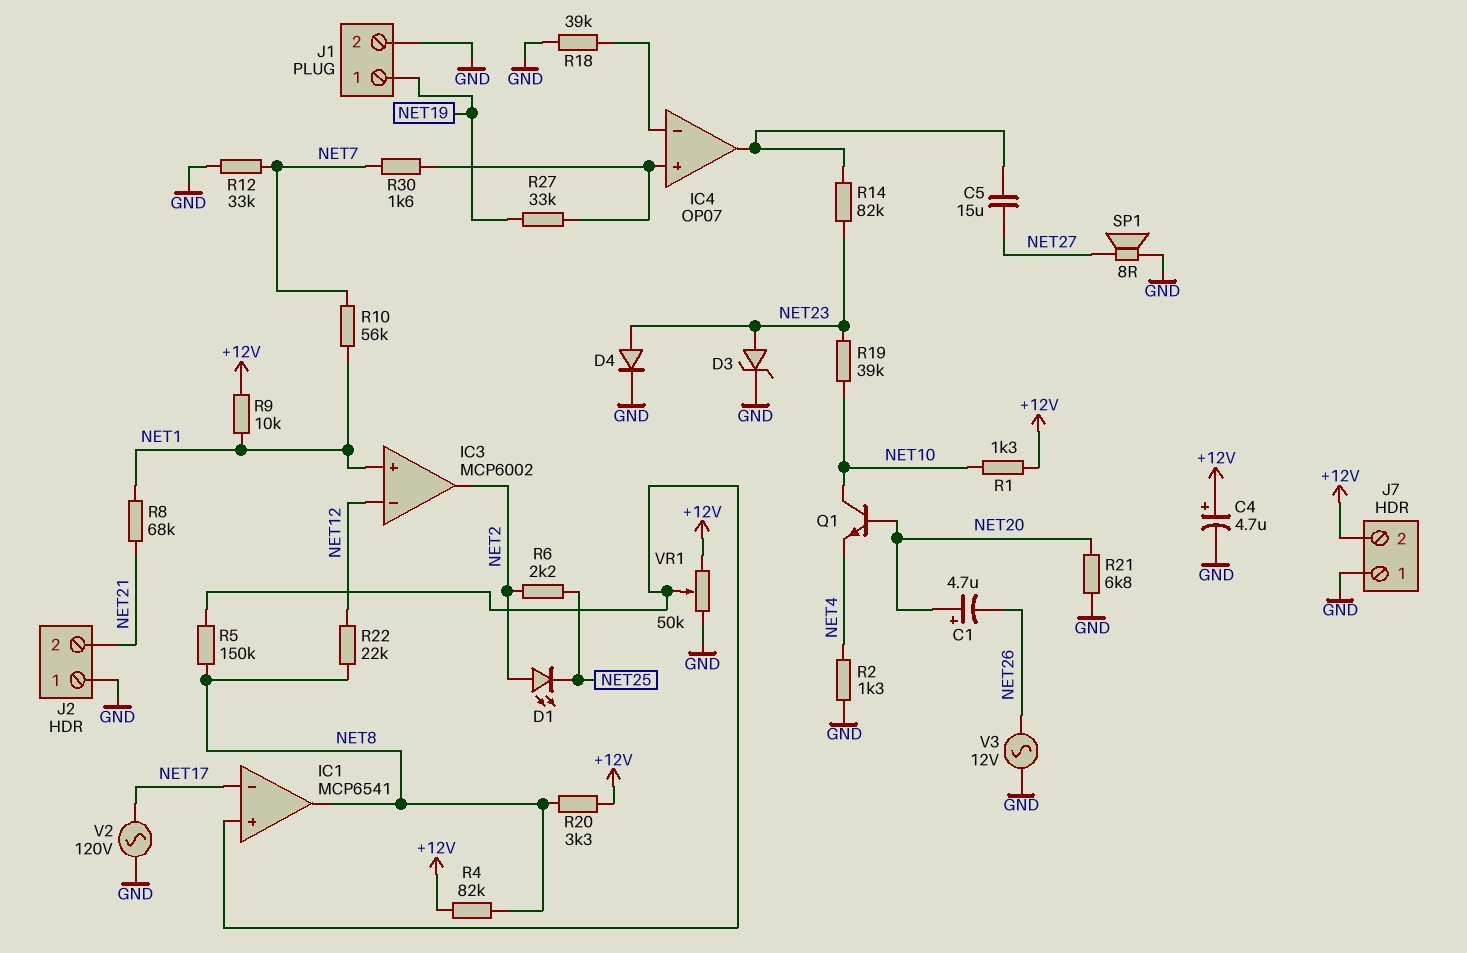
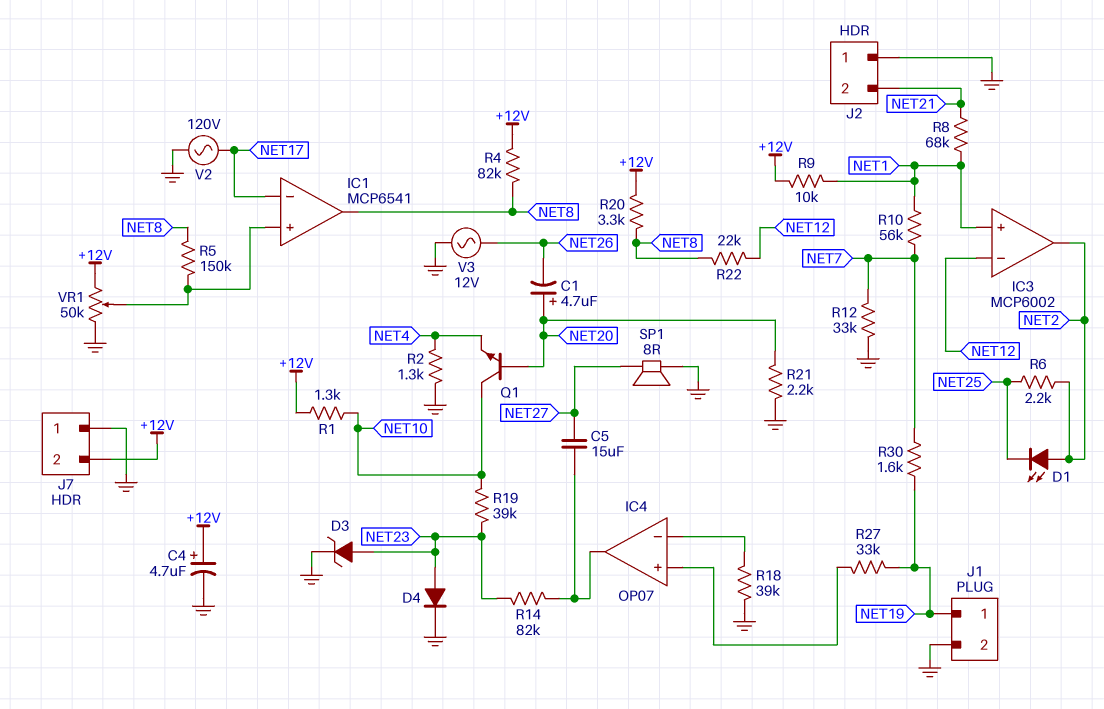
R21: 6.8k (GND, NET20) -> 2.2k (GND, NET20)
R30: 1.6k (IC4/in+, NET7) -> 1.6k (NET7, NET19)

